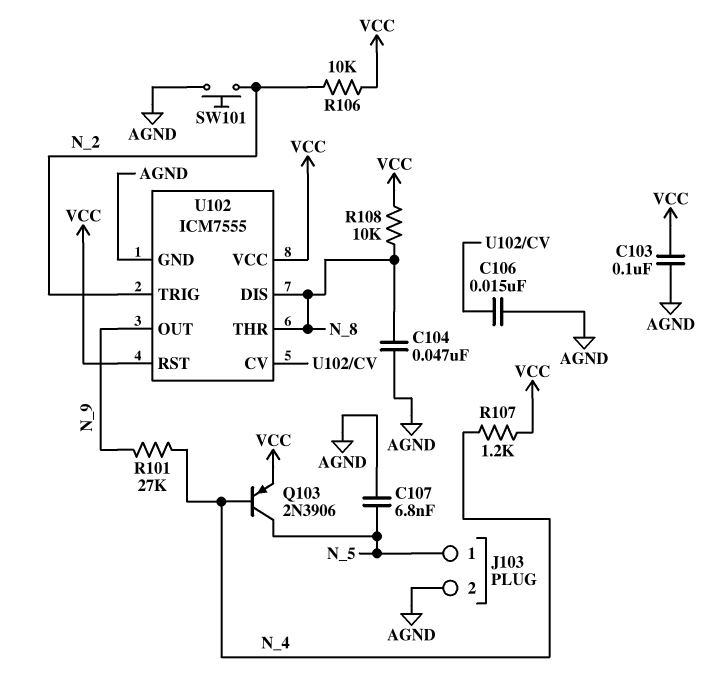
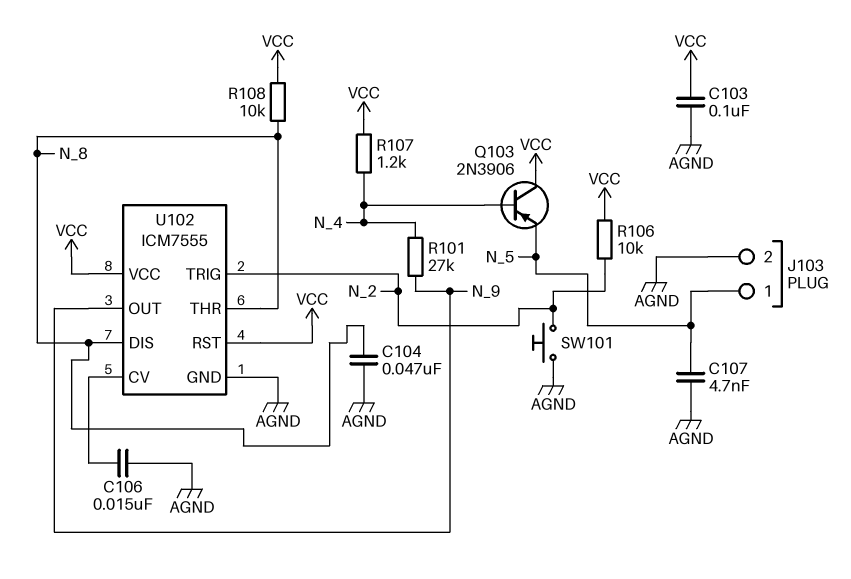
C107: 6.8nF (AGND, N_5) -> 4.7nF (AGND, N_5)
Q103: PNP 2N3906 (B N_4, C N_5, E VCC) -> PNP 2N3906 (B N_4, C VCC, E N_5)

